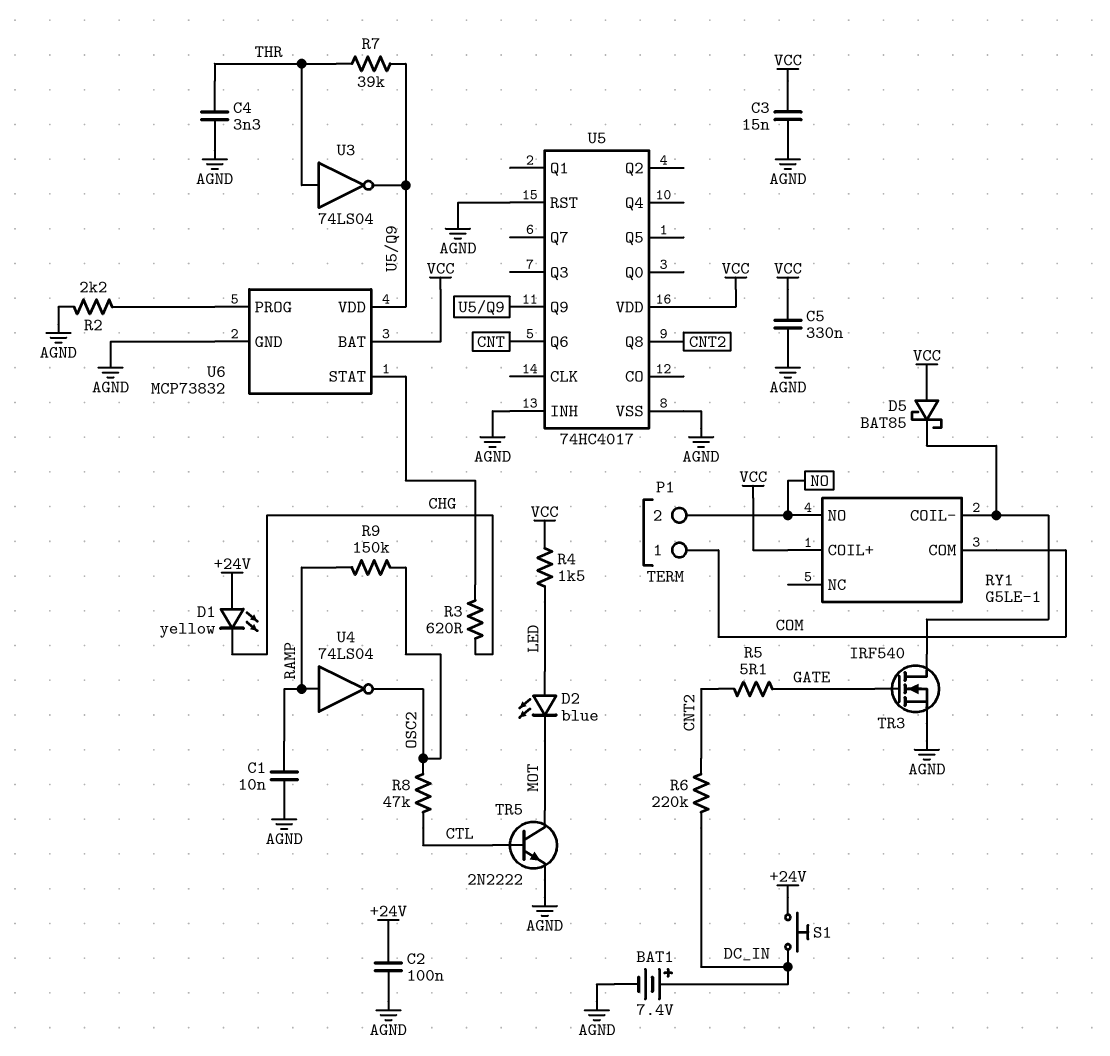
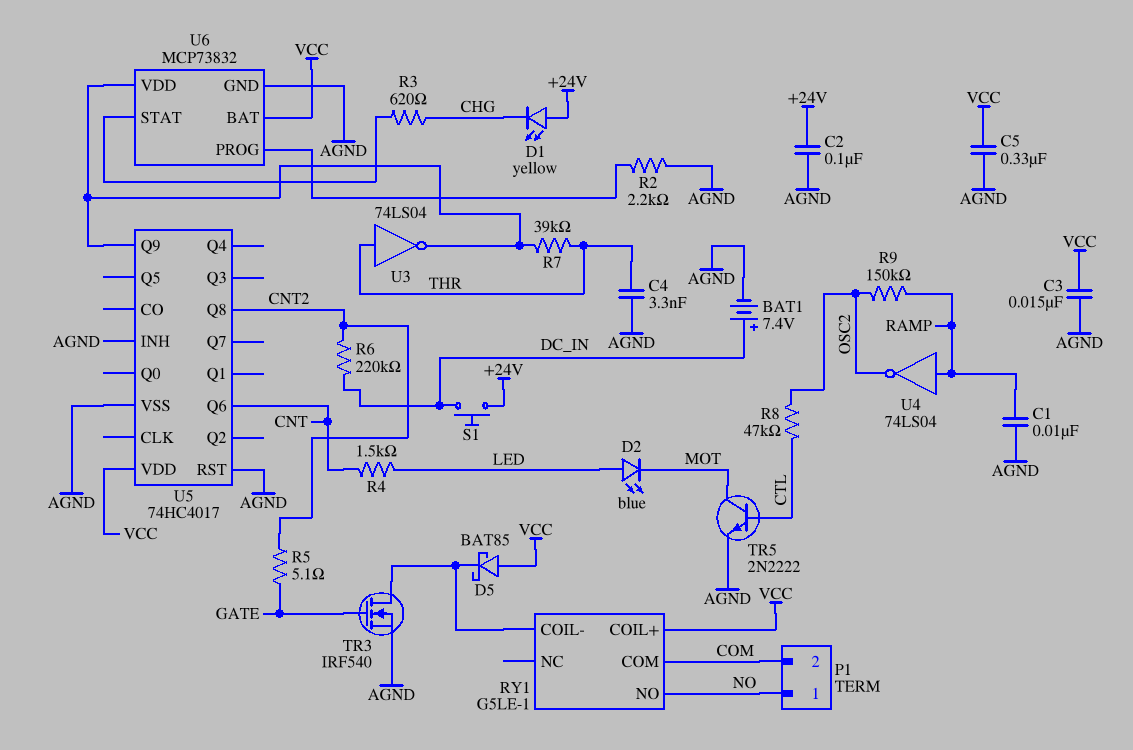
P1 pin 1: COM -> NO
P1 pin 2: NO -> COM
R4: 1.5k (LED, VCC) -> 1.5k (CNT, LED)

